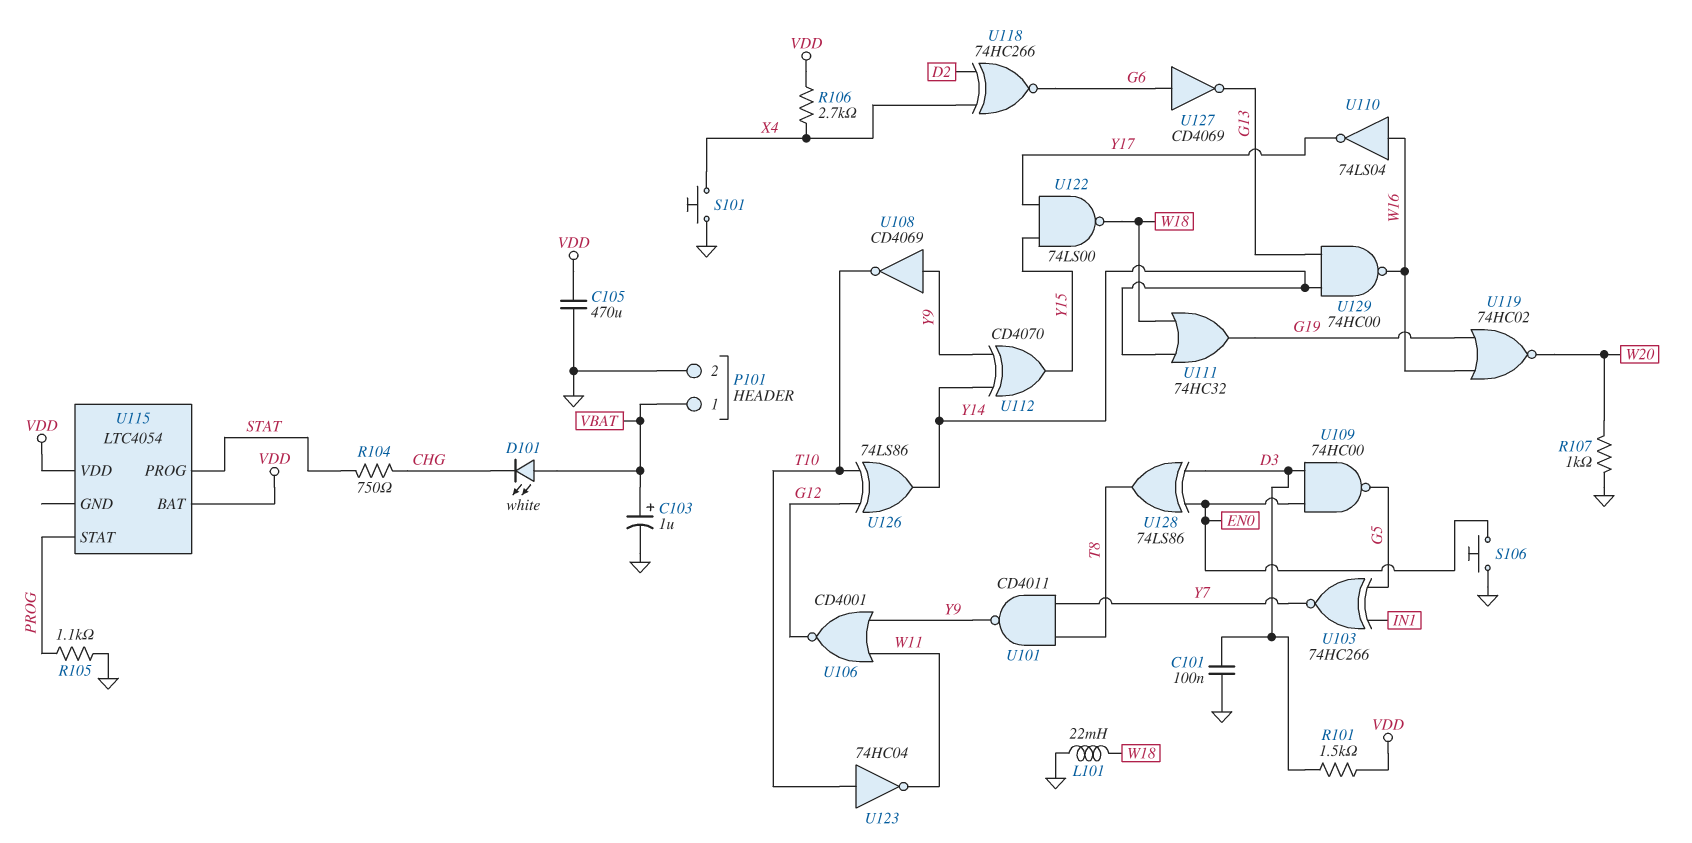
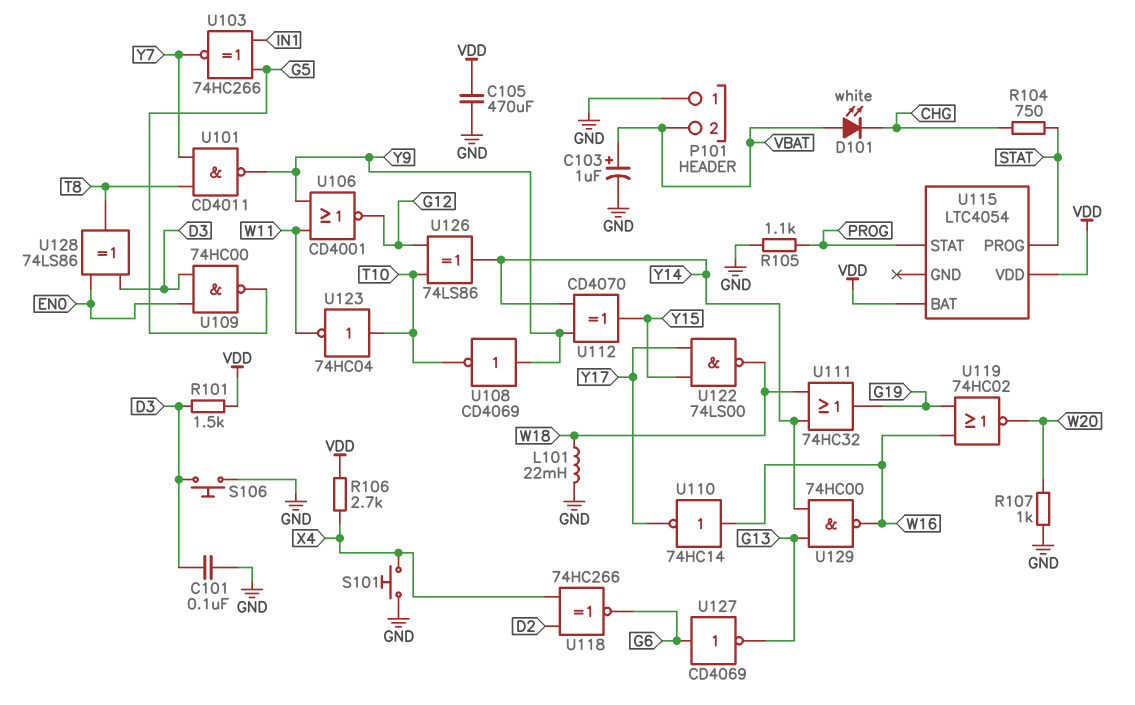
P101 pin 1: VBAT -> GND
P101 pin 2: GND -> VBAT
S106: button (EN0, GND) -> button (D3, GND)
U110: NOT 74LS04 (in W16, out Y17) -> NOT 74HC14 (in W16, out Y17)

